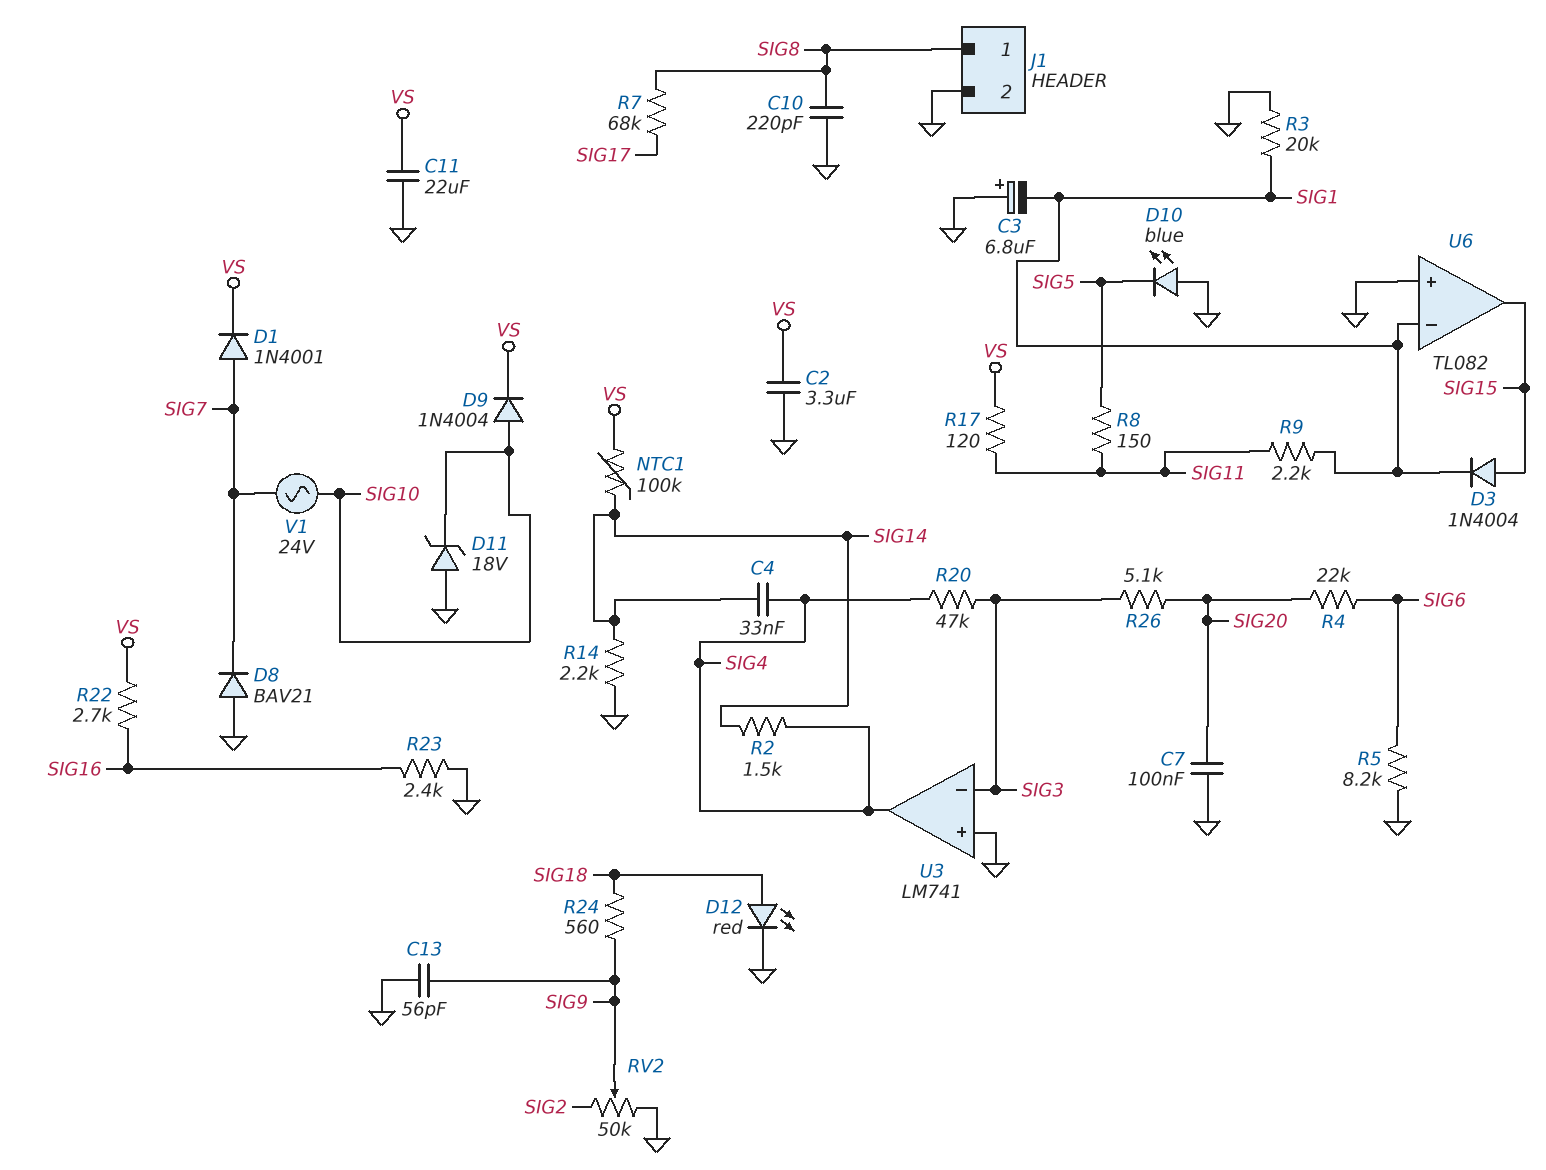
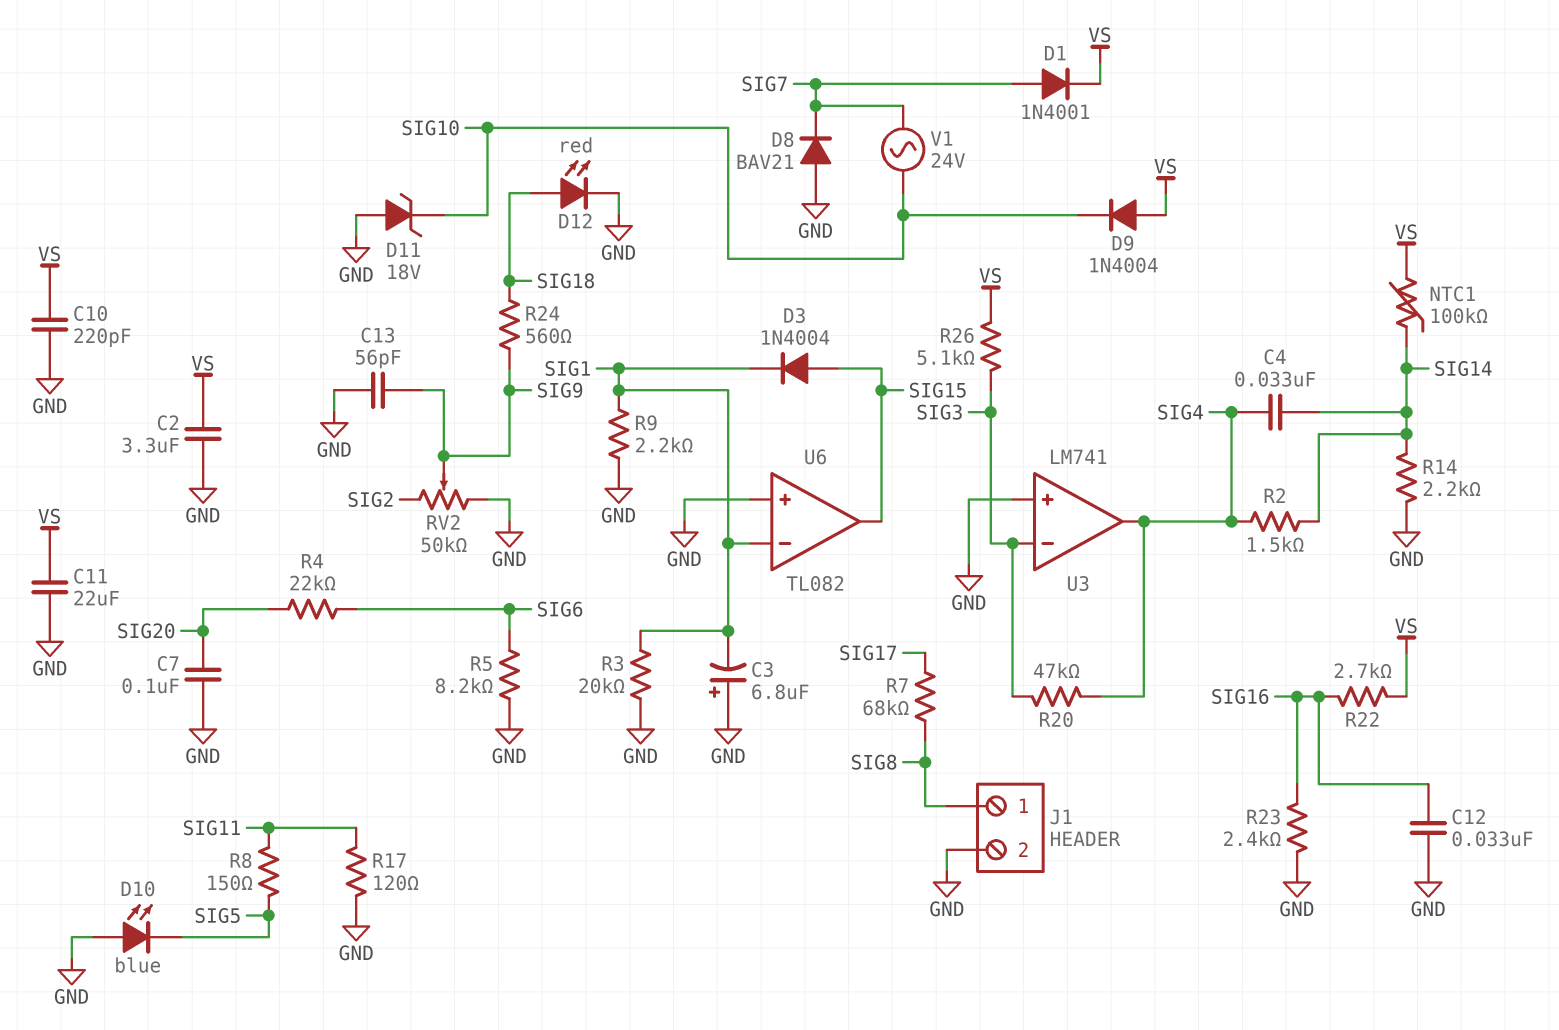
C10: 220pF (GND, SIG8) -> 220pF (GND, VS)
C12: none -> 33nF (GND, SIG16)
D9: diode 1N4004 (A SIG10, K VS) -> diode 1N4004 (A VS, K SIG10)
R9: 2.2k (SIG1, SIG11) -> 2.2k (GND, SIG1)
R17: 120 (SIG11, VS) -> 120 (GND, SIG11)
R26: 5.1k (SIG3, SIG20) -> 5.1k (SIG3, VS)

